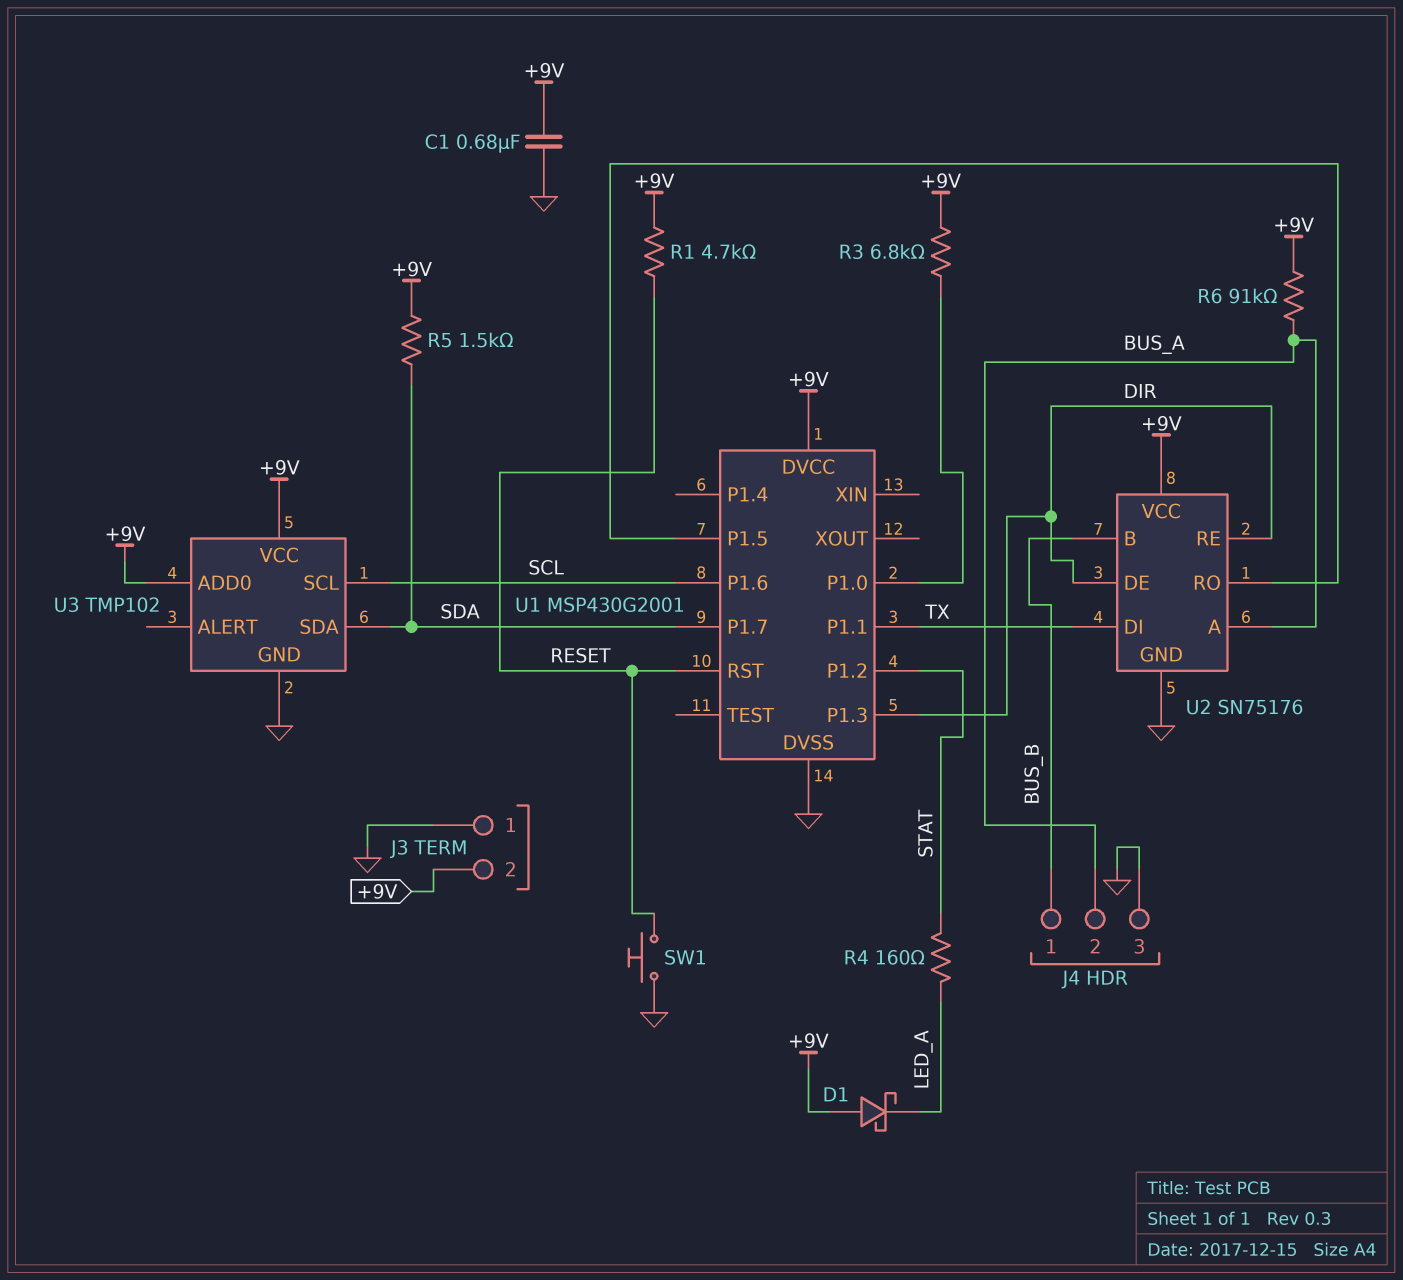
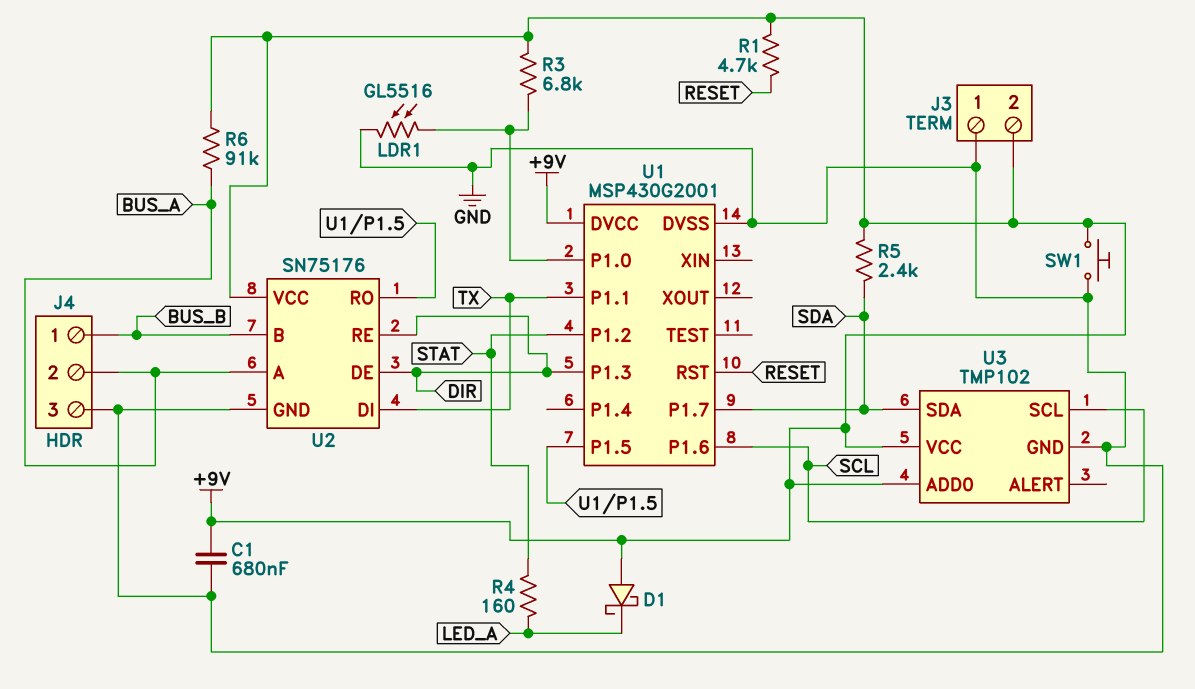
LDR1: none -> GL5516 (GND, U1/P1.0)
R5: 1.5k (+9V, SDA) -> 2.4k (+9V, SDA)
SW1: button (GND, RESET) -> button (+9V, GND)

